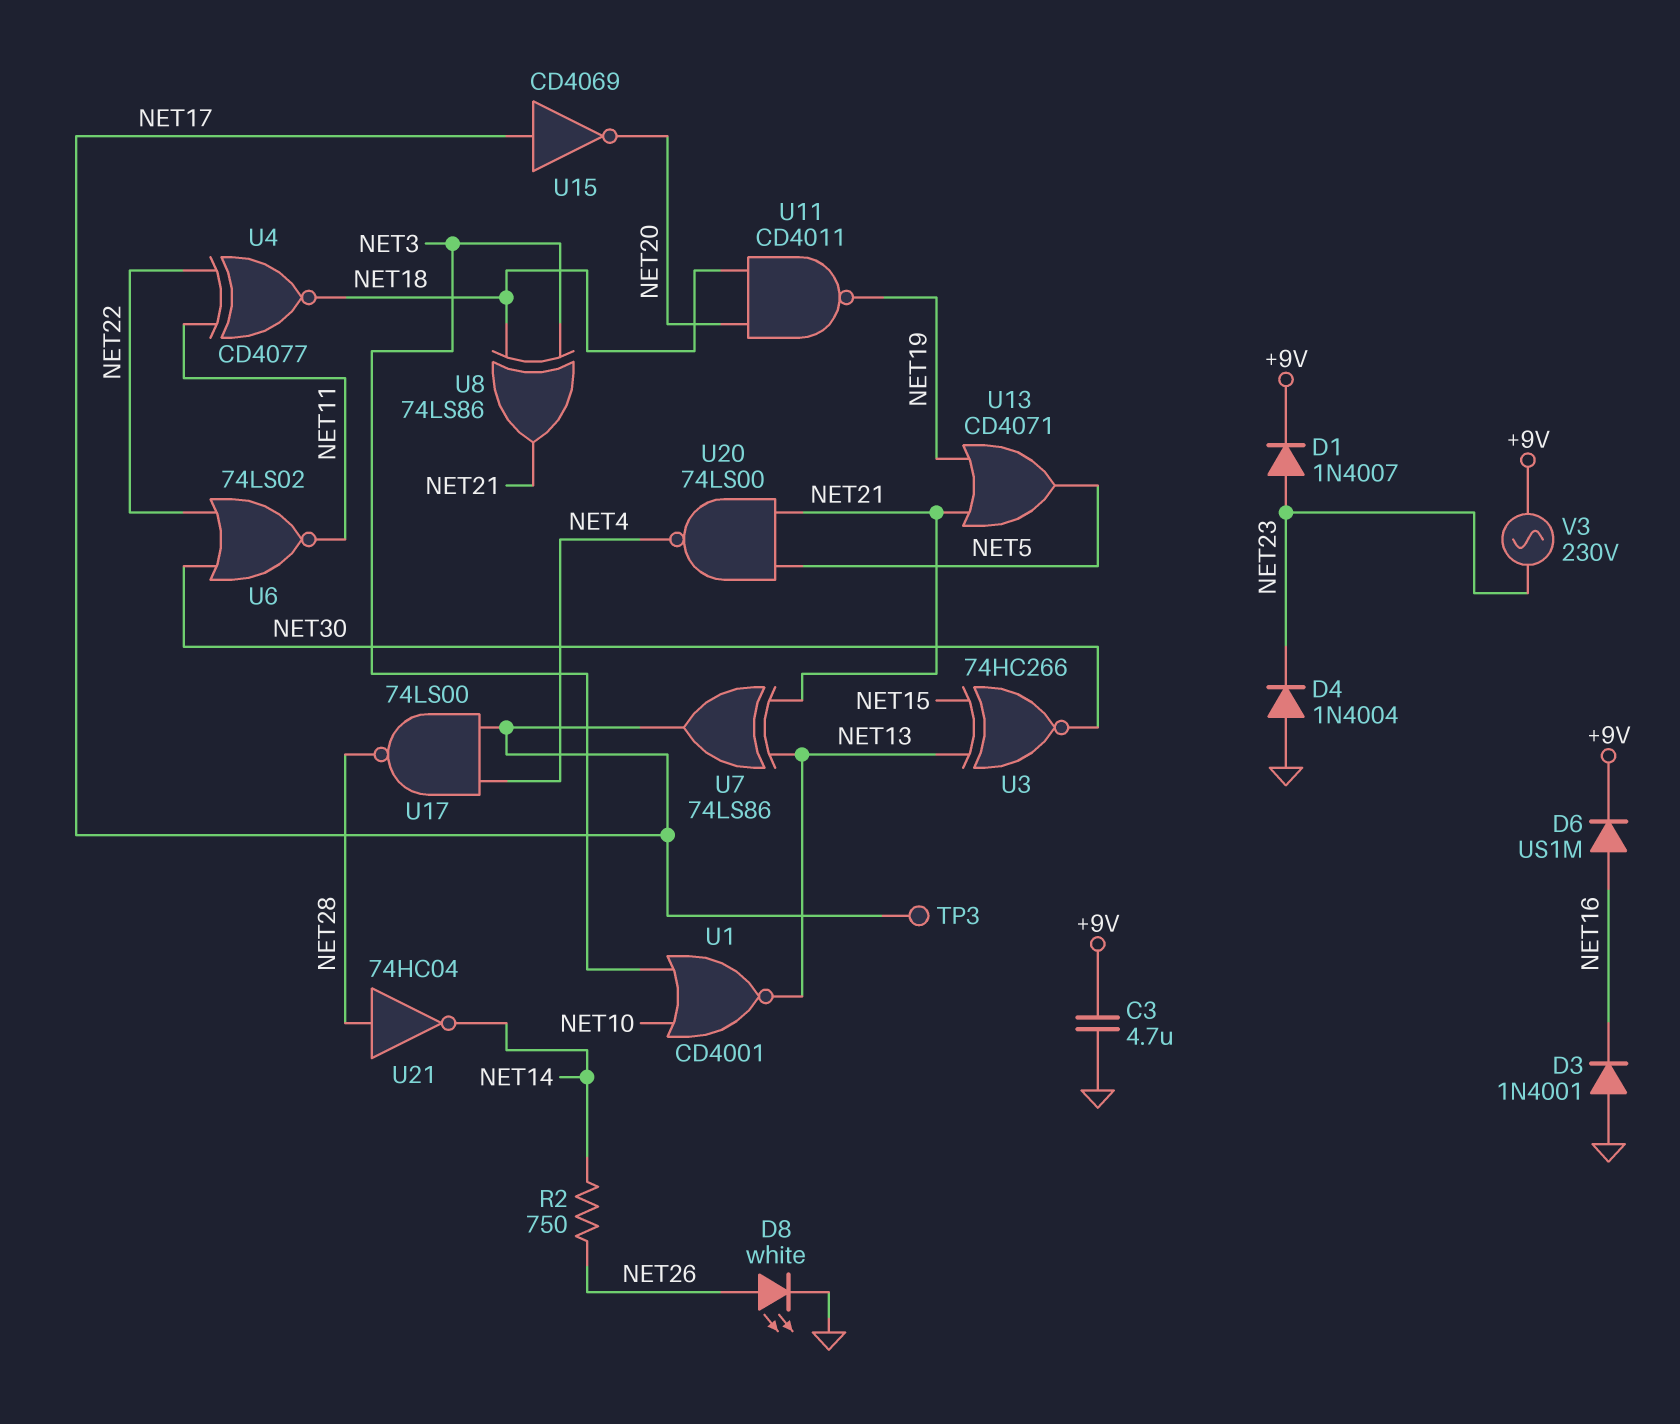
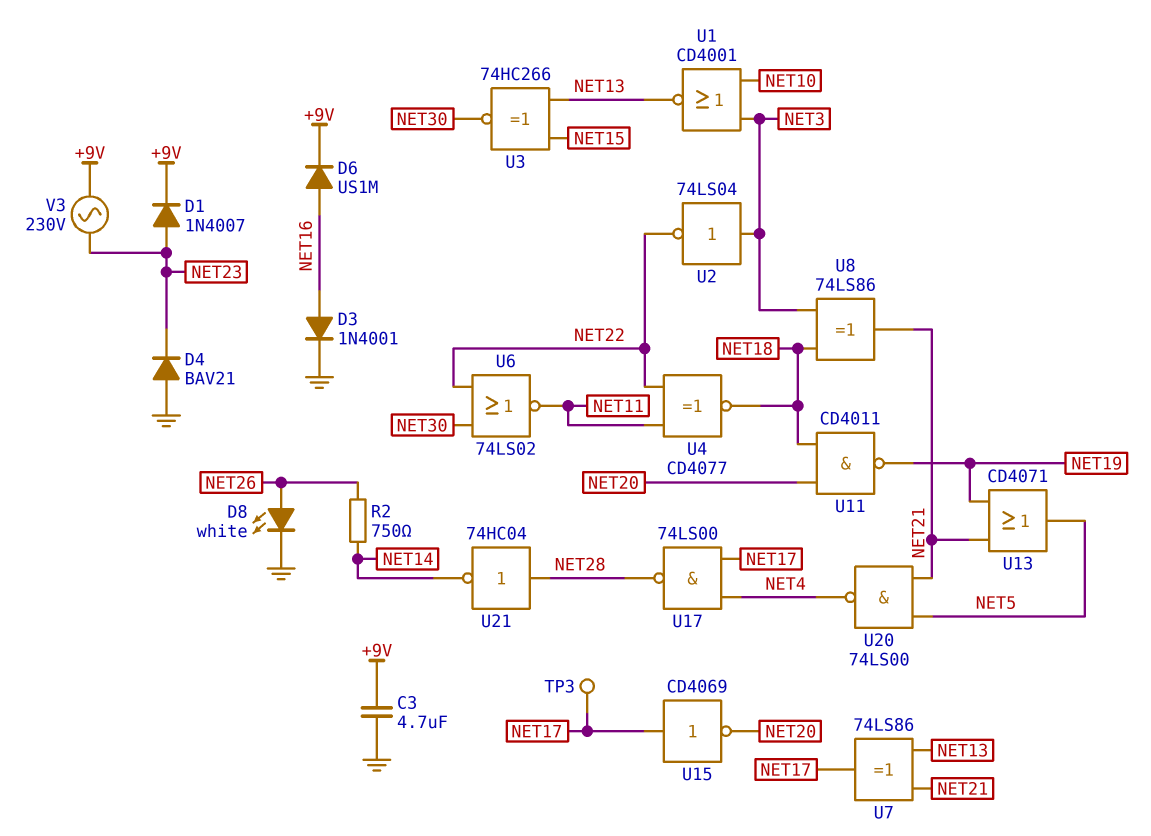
D3: diode 1N4001 (A GND, K NET16) -> diode 1N4001 (A NET16, K GND)
D4: diode 1N4004 (A GND, K NET23) -> diode BAV21 (A GND, K NET23)
U2: none -> NOT 74LS04 (in NET3, out NET22)

